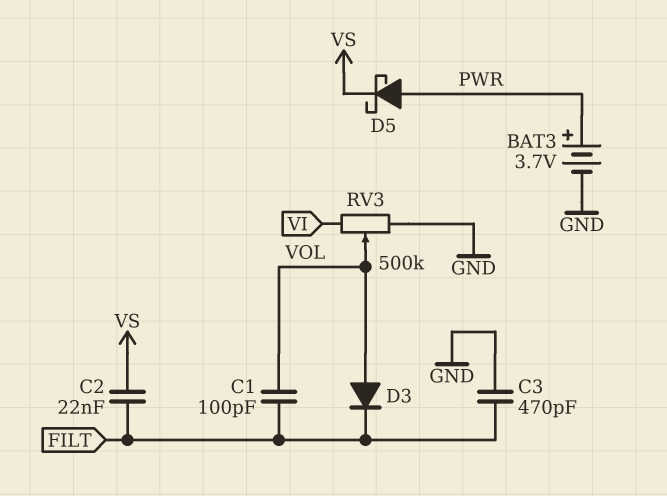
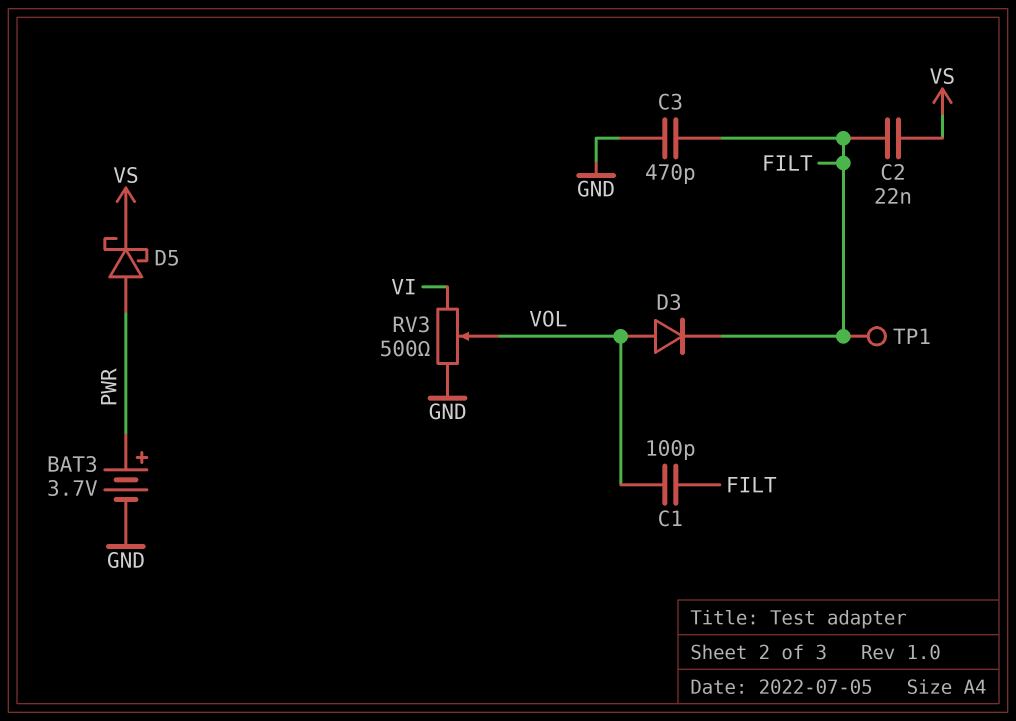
RV3: 500k (GND, VI, wiper VOL) -> 500 (GND, VI, wiper VOL)
TP1: none -> test point (FILT)

